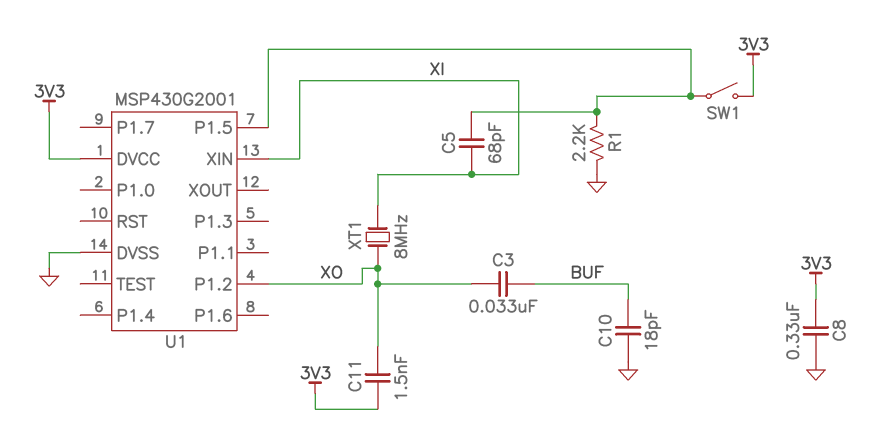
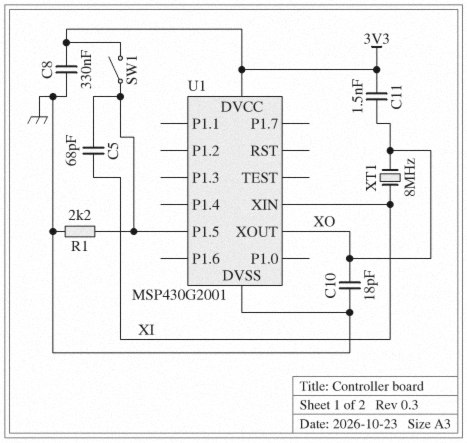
C3: 33nF (BUF, XO) -> none
C10: 18pF (BUF, GND) -> 18pF (GND, XO)
U1 pin P1.2: XO -> none
U1 pin XOUT: none -> XO

